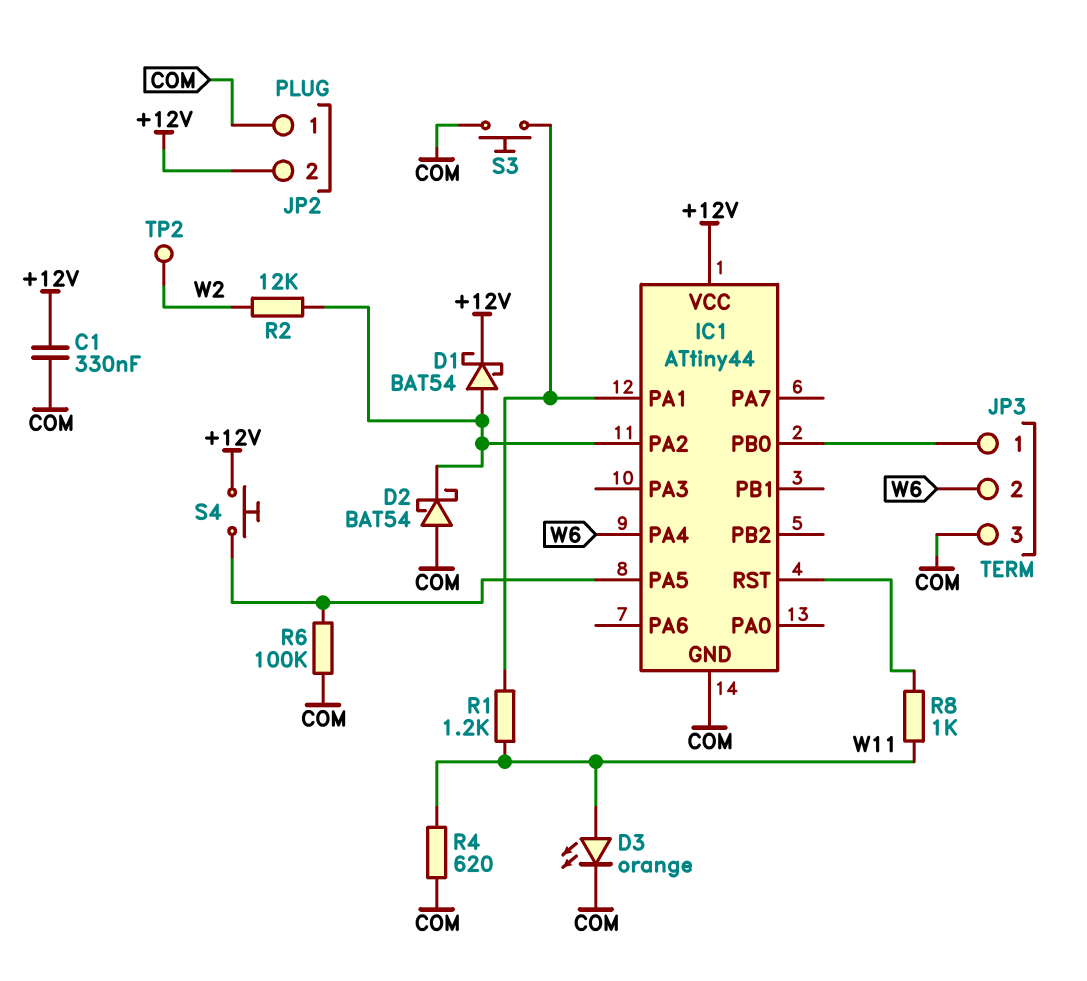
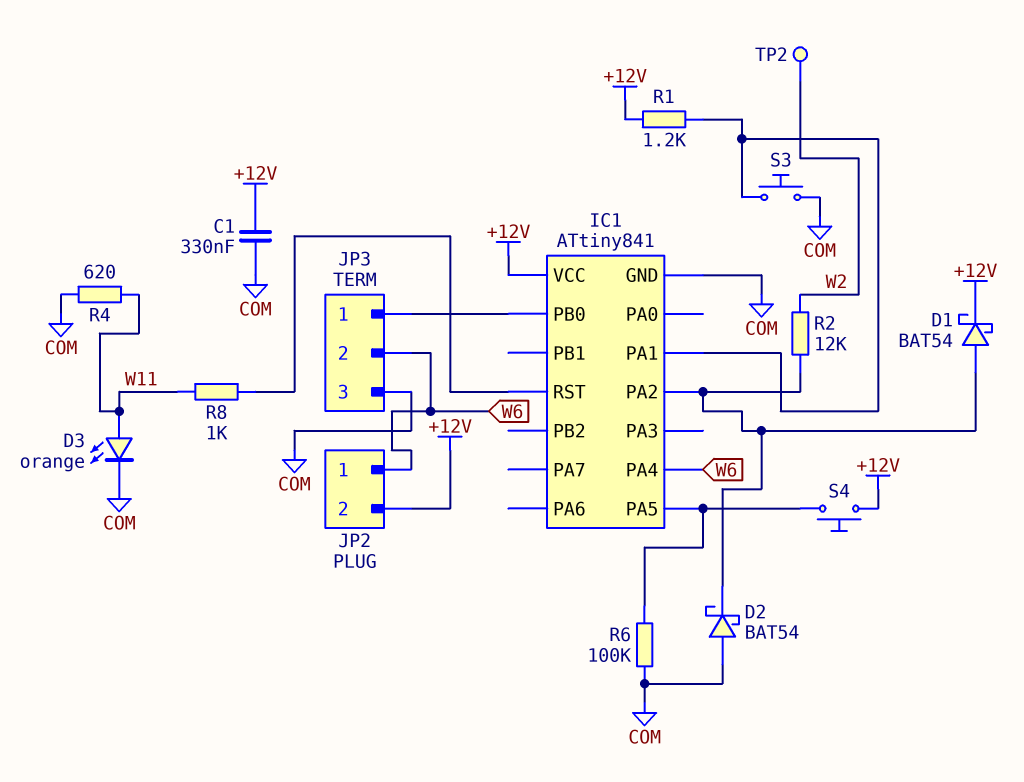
IC1: ATtiny44 -> ATtiny841
JP2 pin 1: COM -> W6
R1: 1.2k (IC1/PA1, W11) -> 1.2k (+12V, IC1/PA1)

